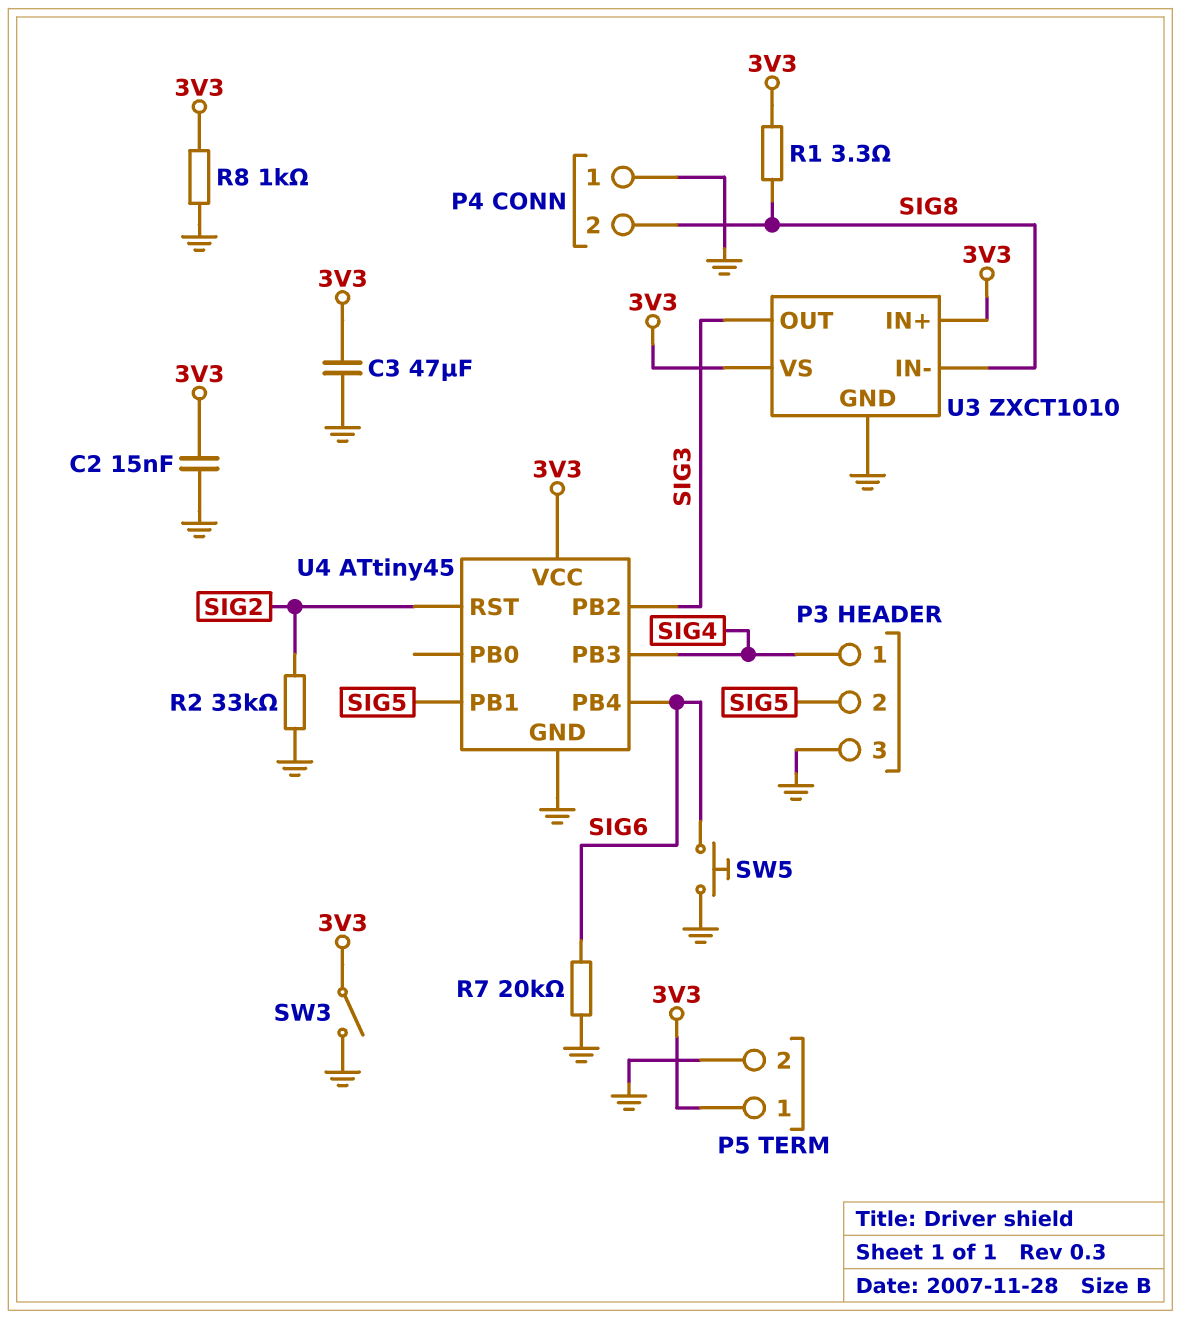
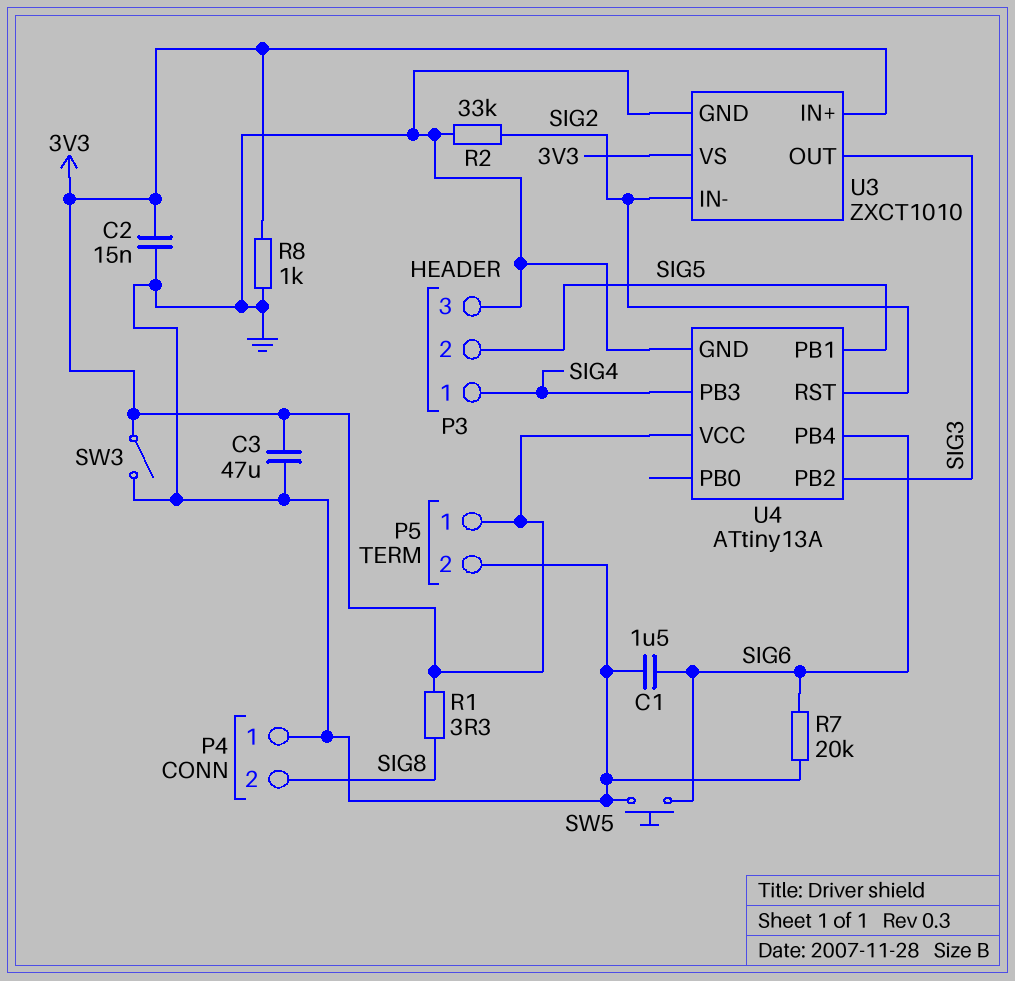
C1: none -> 1.5uF (GND, SIG6)
U3 pin IN-: SIG8 -> SIG2
U4: ATtiny45 -> ATtiny13A

